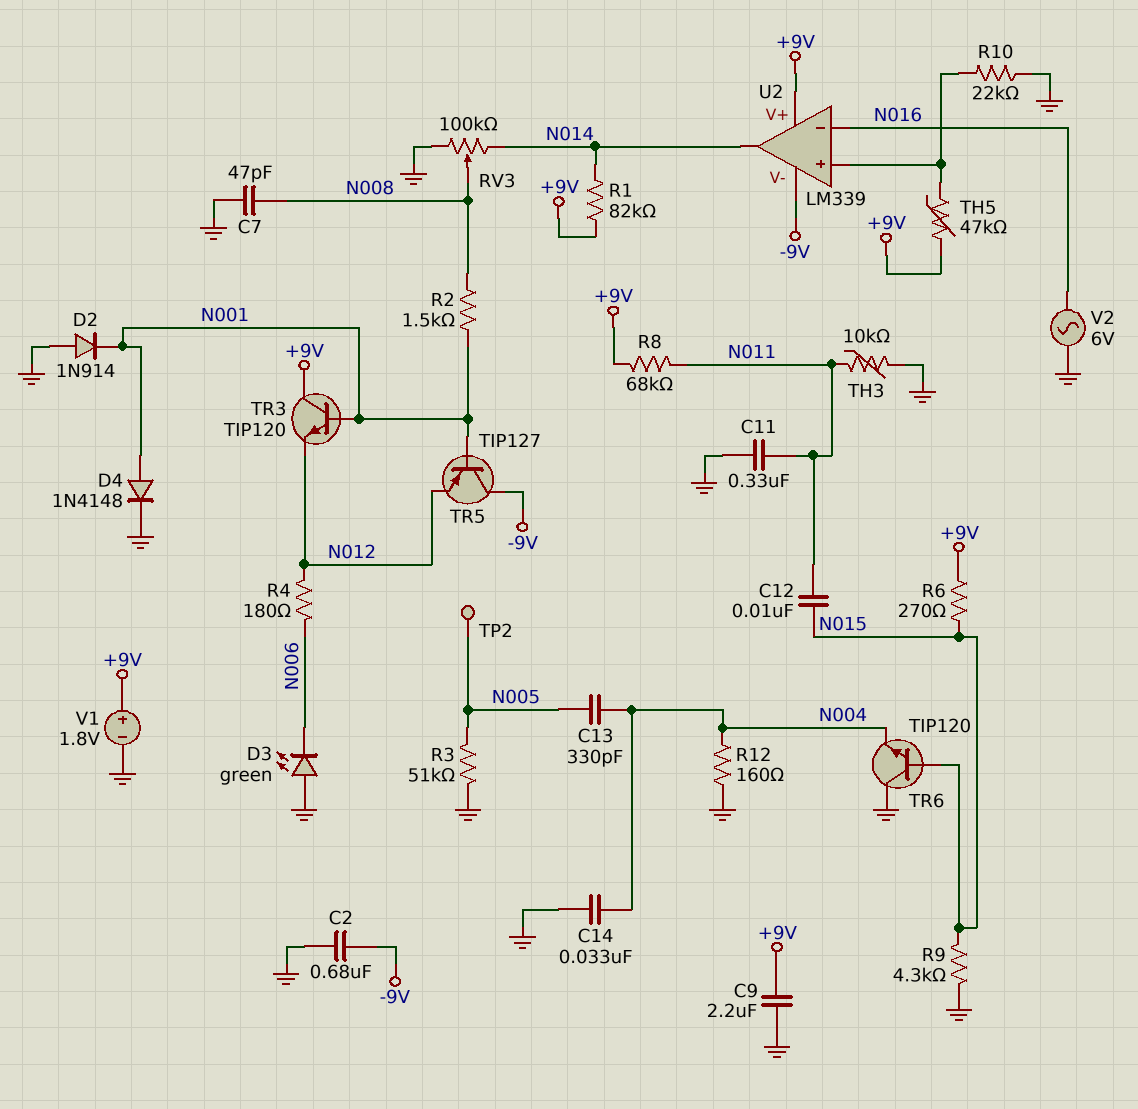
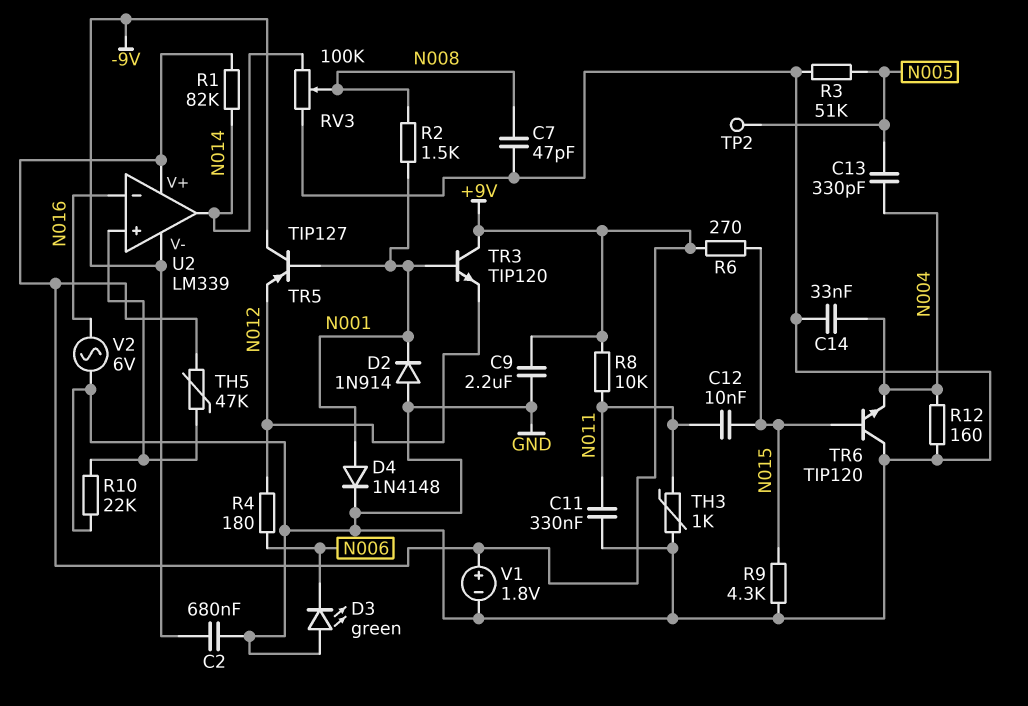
R8: 68k (+9V, N011) -> 10k (+9V, N011)
TH3: 10k (GND, N011) -> 1k (GND, N011)

